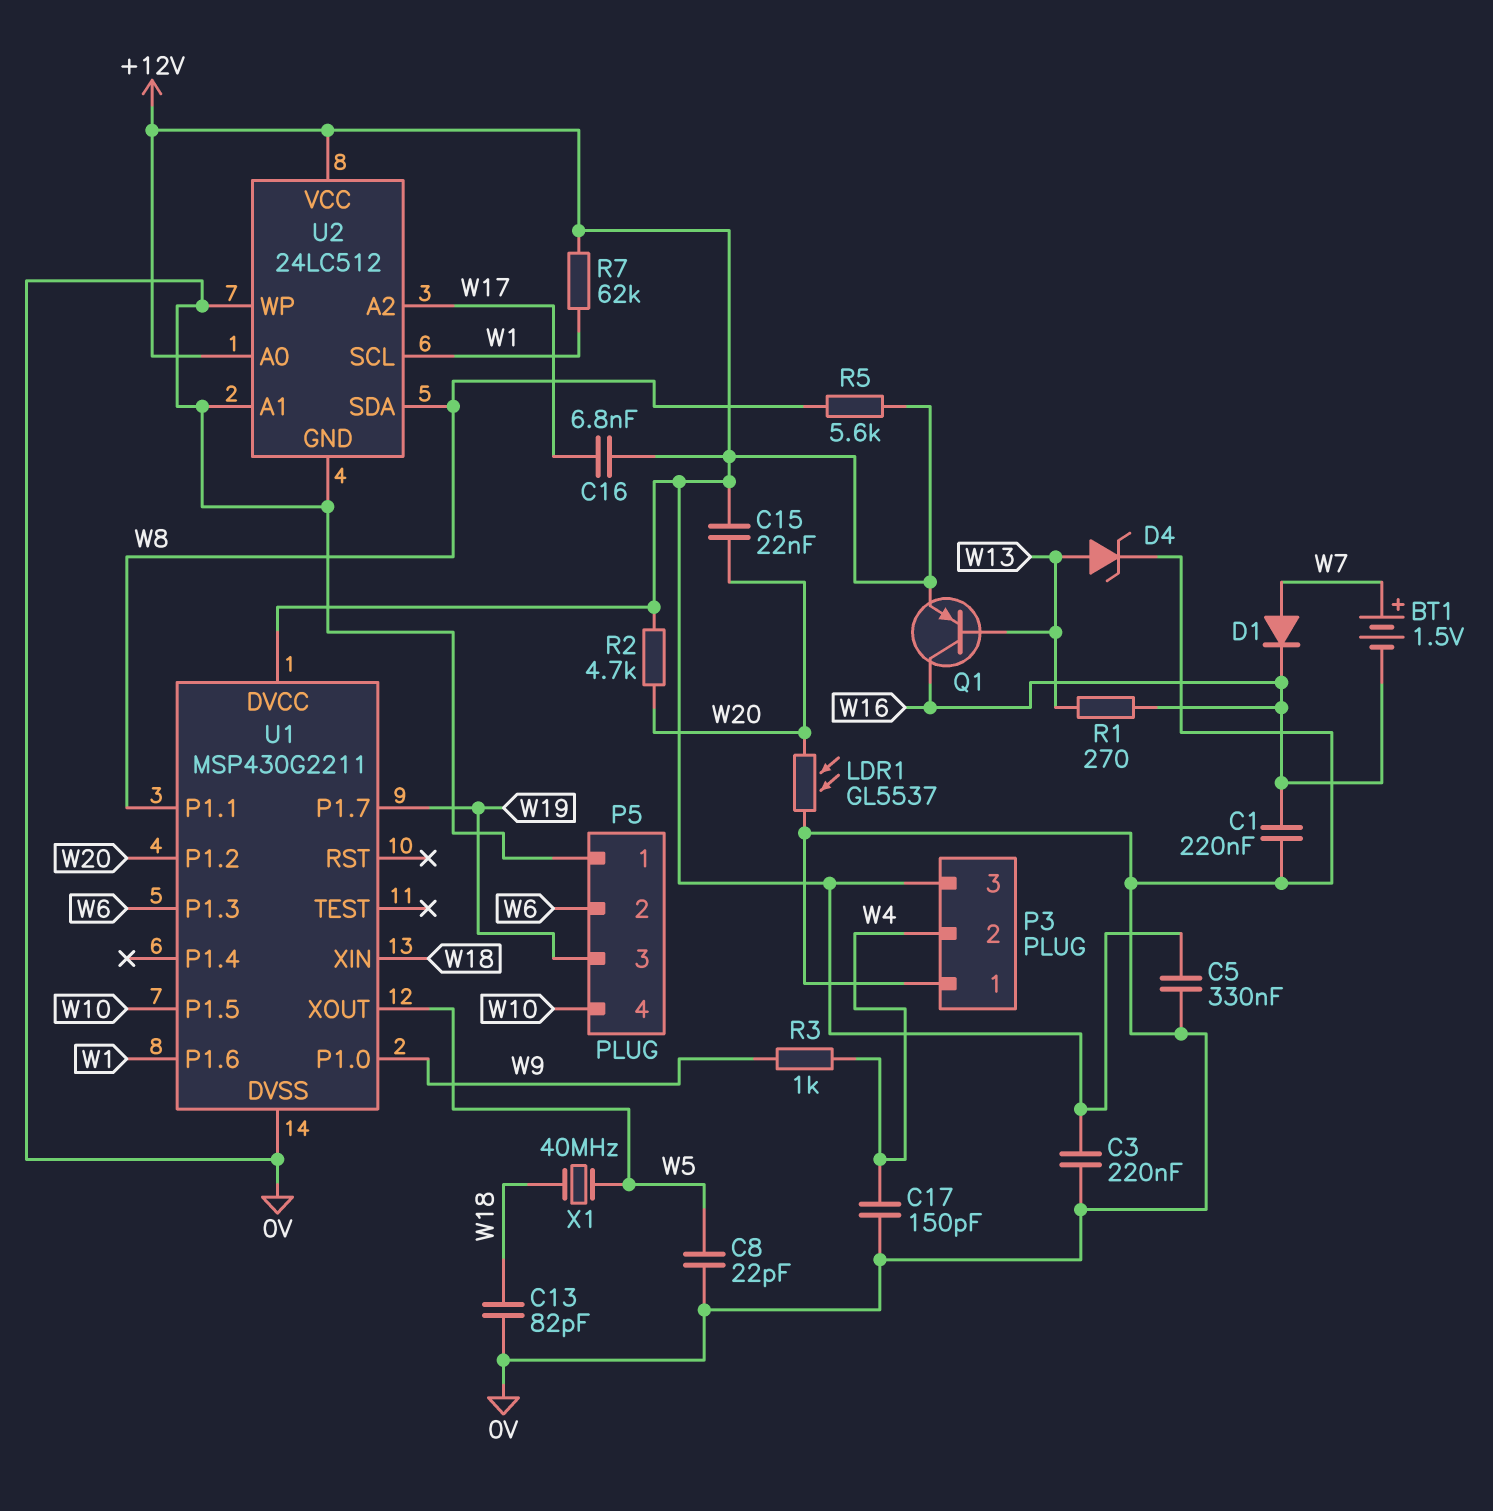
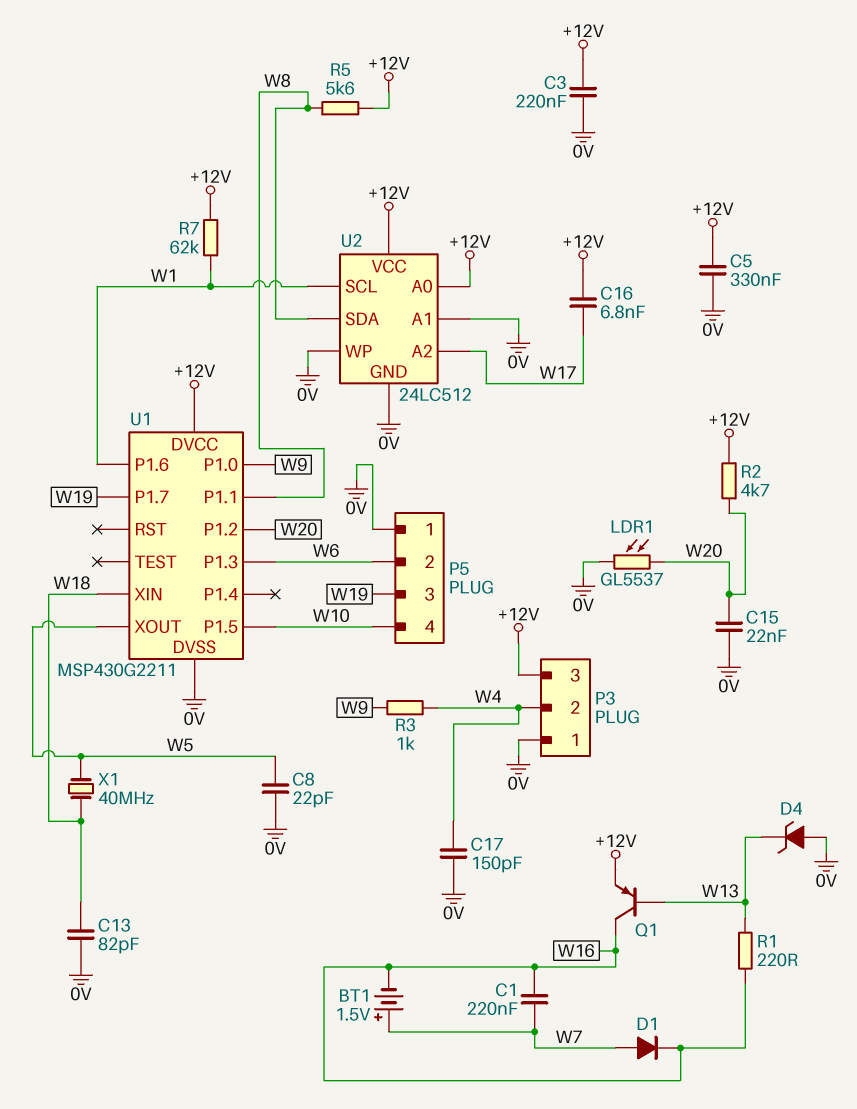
C1: 220nF (0V, W16) -> 220nF (W7, W16)
C15: 22nF (+12V, W20) -> 22nF (0V, W20)
D4: zener (A W13, K 0V) -> zener (A 0V, K W13)
R1: 270 (W13, W16) -> 220 (W13, W16)

